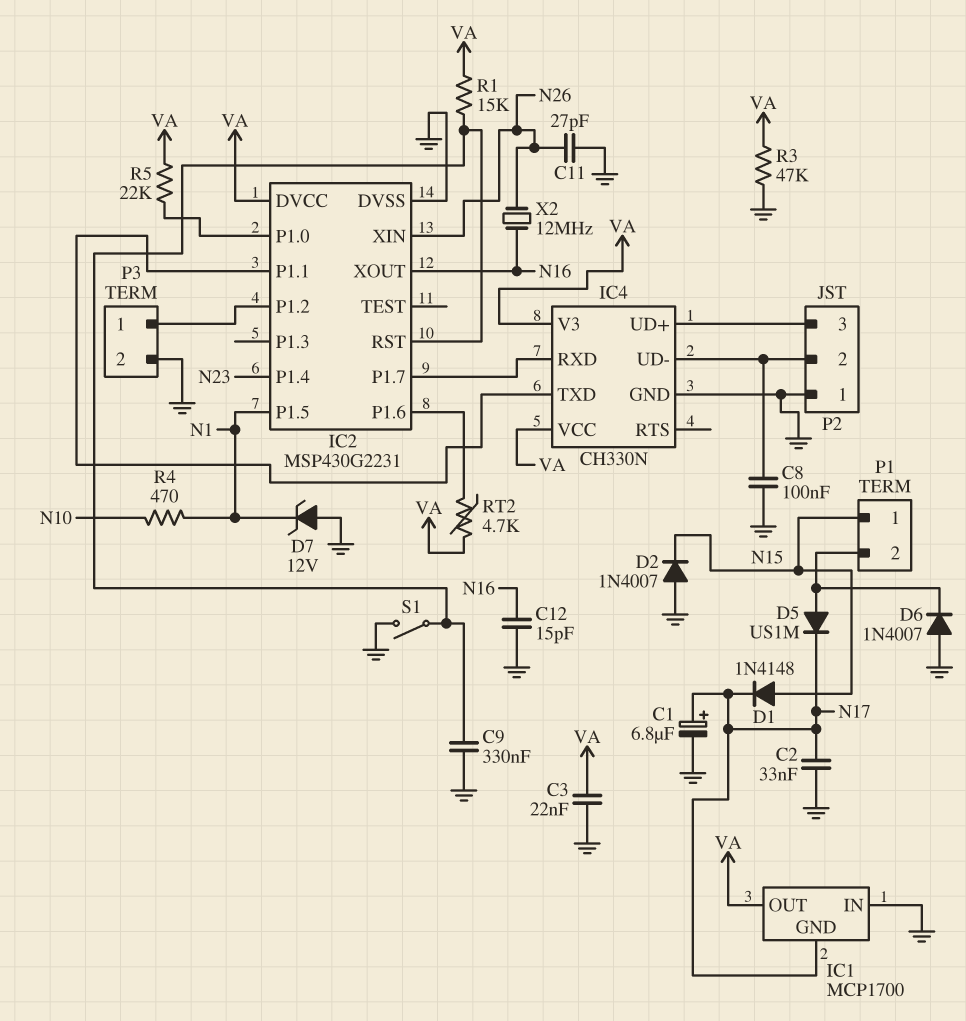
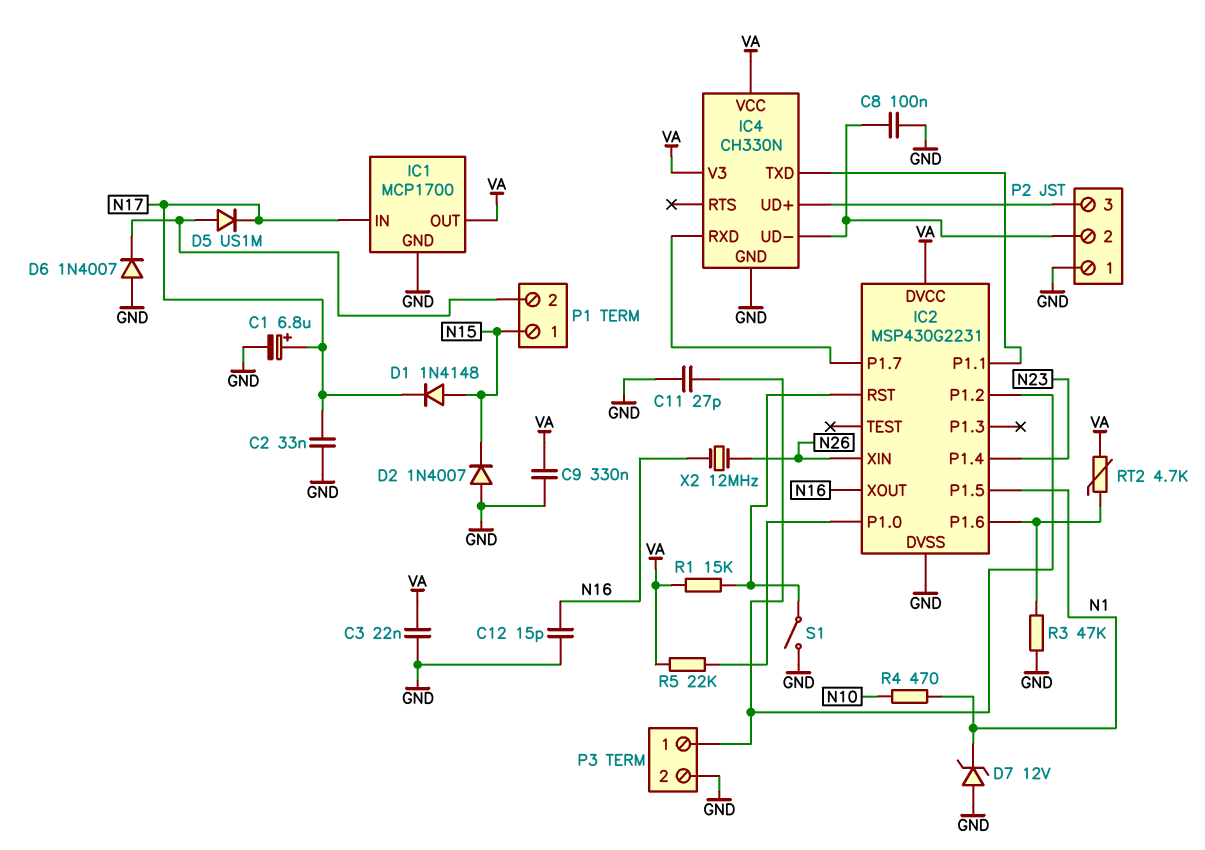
C9: 330nF (GND, IC2/RST) -> 330nF (GND, VA)
C11: 27pF (GND, N26) -> 27pF (GND, IC2/P1.2)
IC1 pin GND: N17 -> GND
IC1 pin IN: GND -> N17
R3: 47k (GND, VA) -> 47k (GND, IC2/P1.6)

